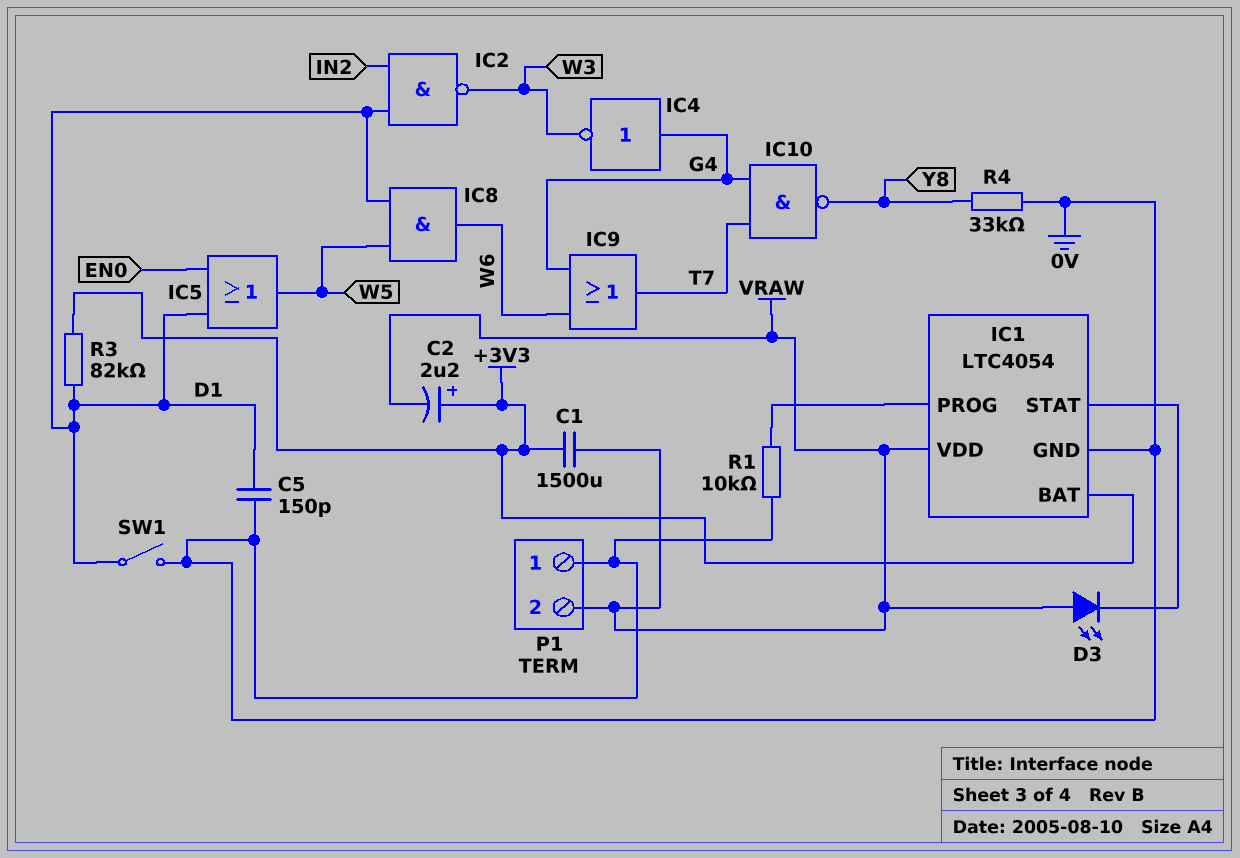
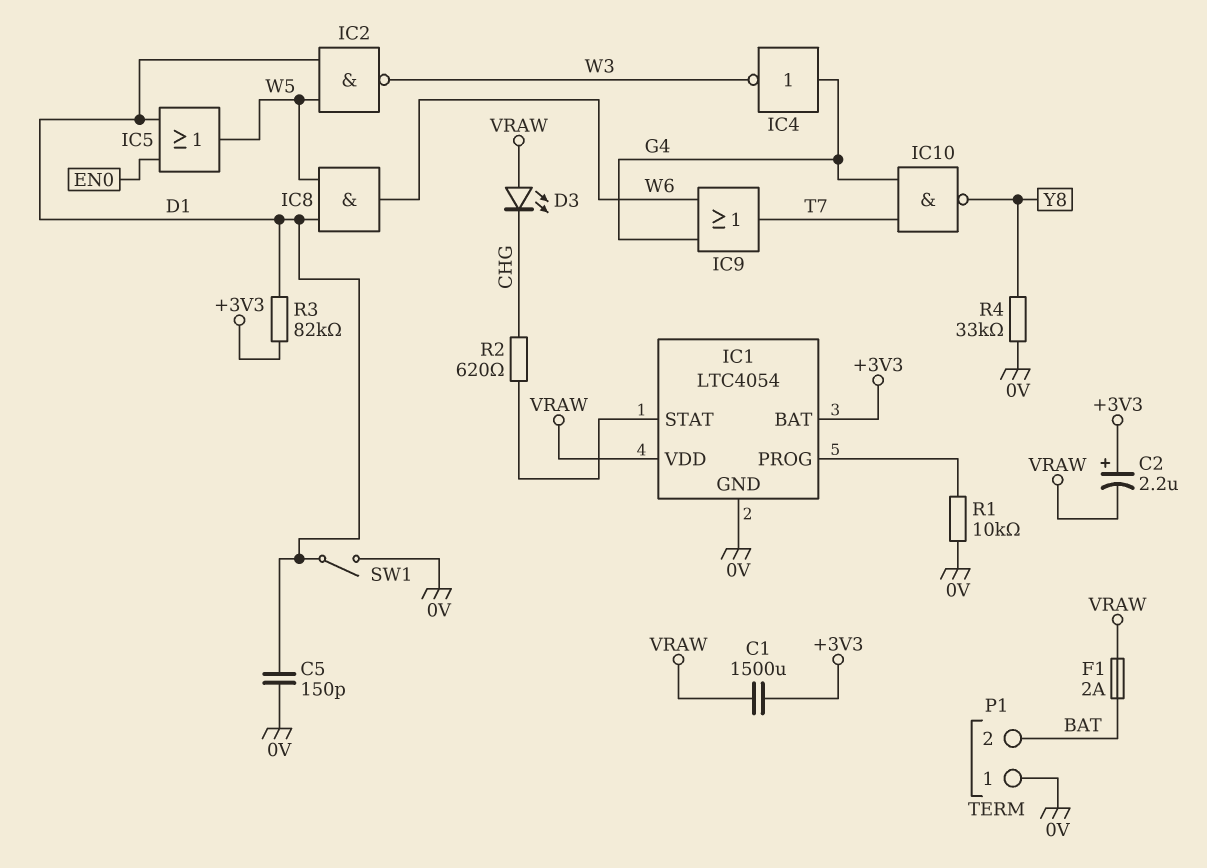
D3: LED (A VRAW, K IC1/STAT) -> LED (A VRAW, K CHG)
F1: none -> 2A (BAT, VRAW)
IC2: NAND (in D1, in IN2, out W3) -> NAND (in D1, in W5, out W3)
P1 pin 2: VRAW -> BAT
R2: none -> 620 (CHG, IC1/STAT)

